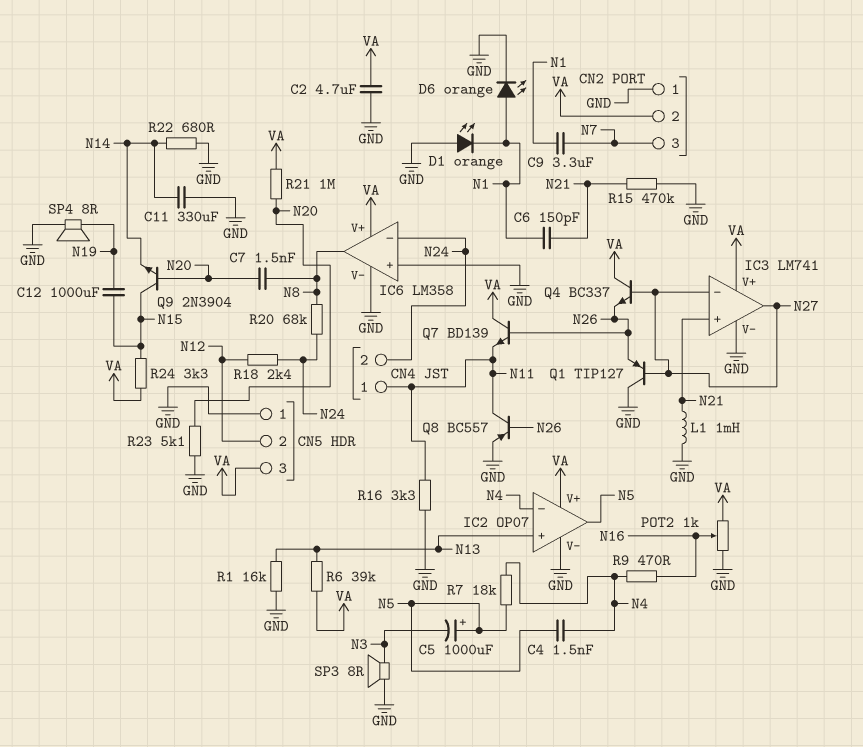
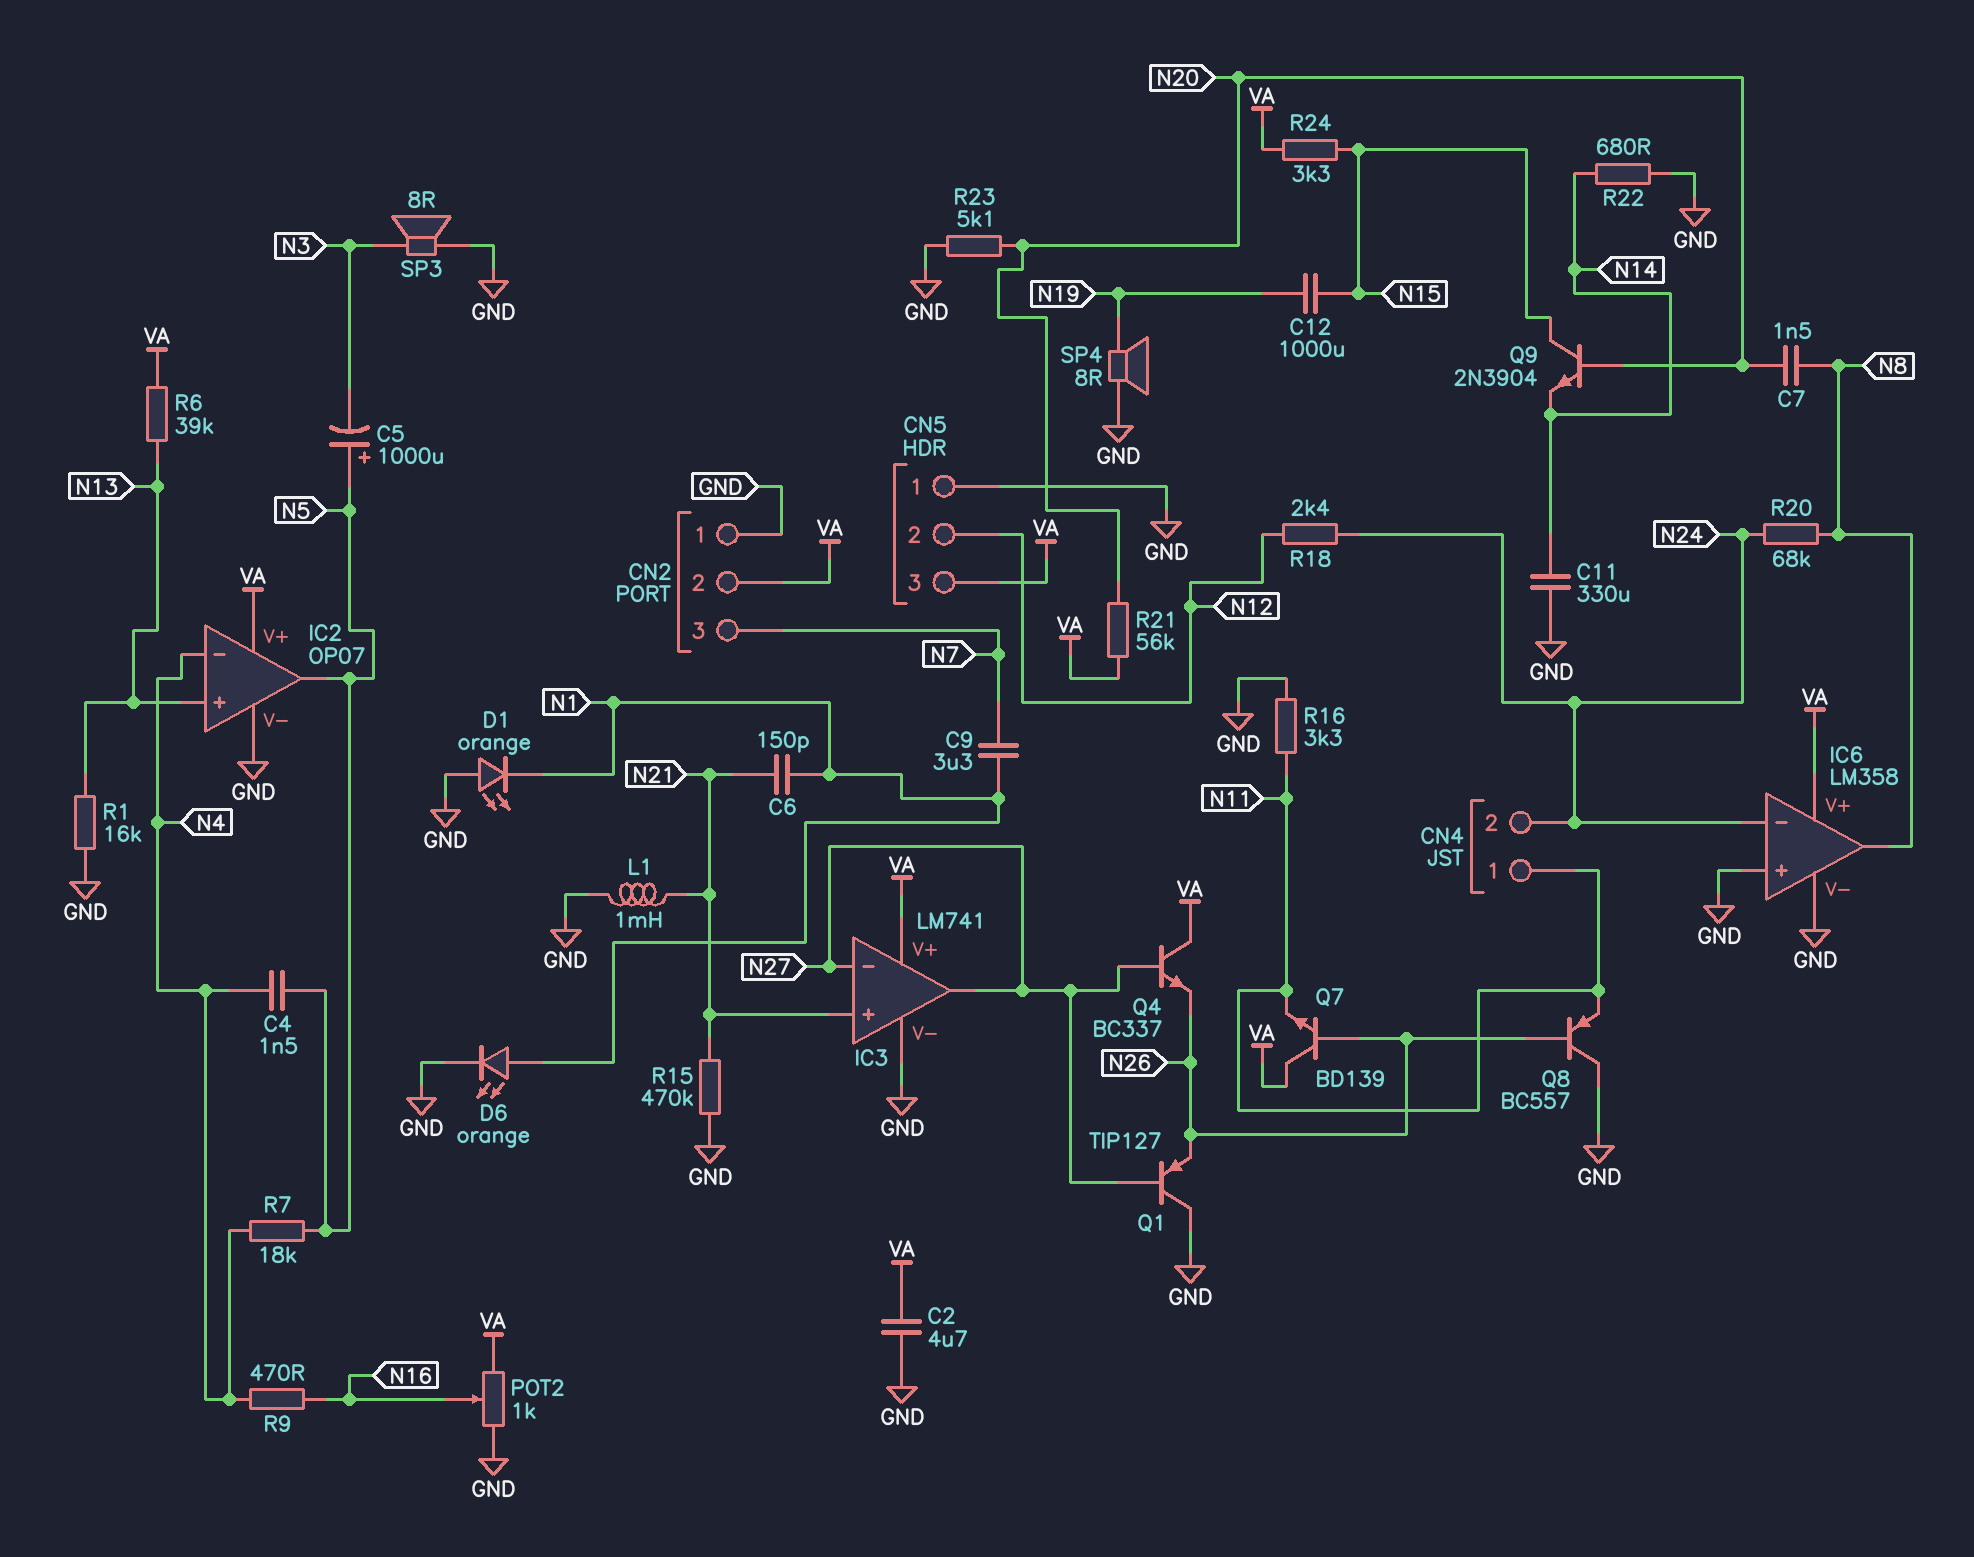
Q8: PNP BC557 (B N26, C N11, E GND) -> PNP BC557 (B N26, C GND, E N11)
R21: 1M (N20, VA) -> 56k (N20, VA)

